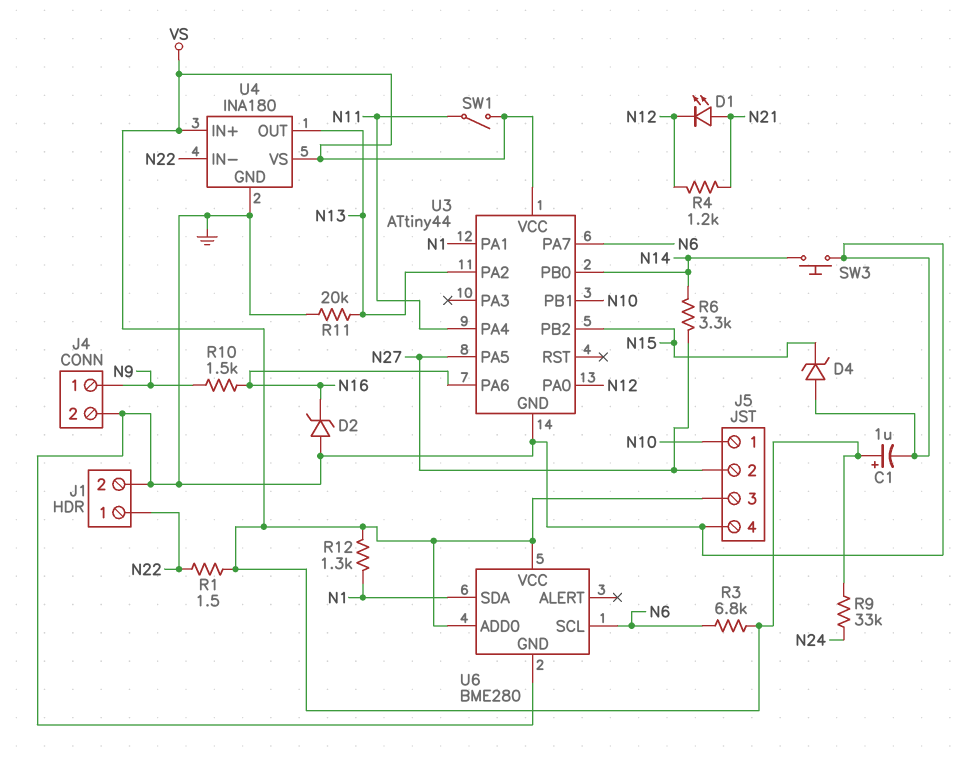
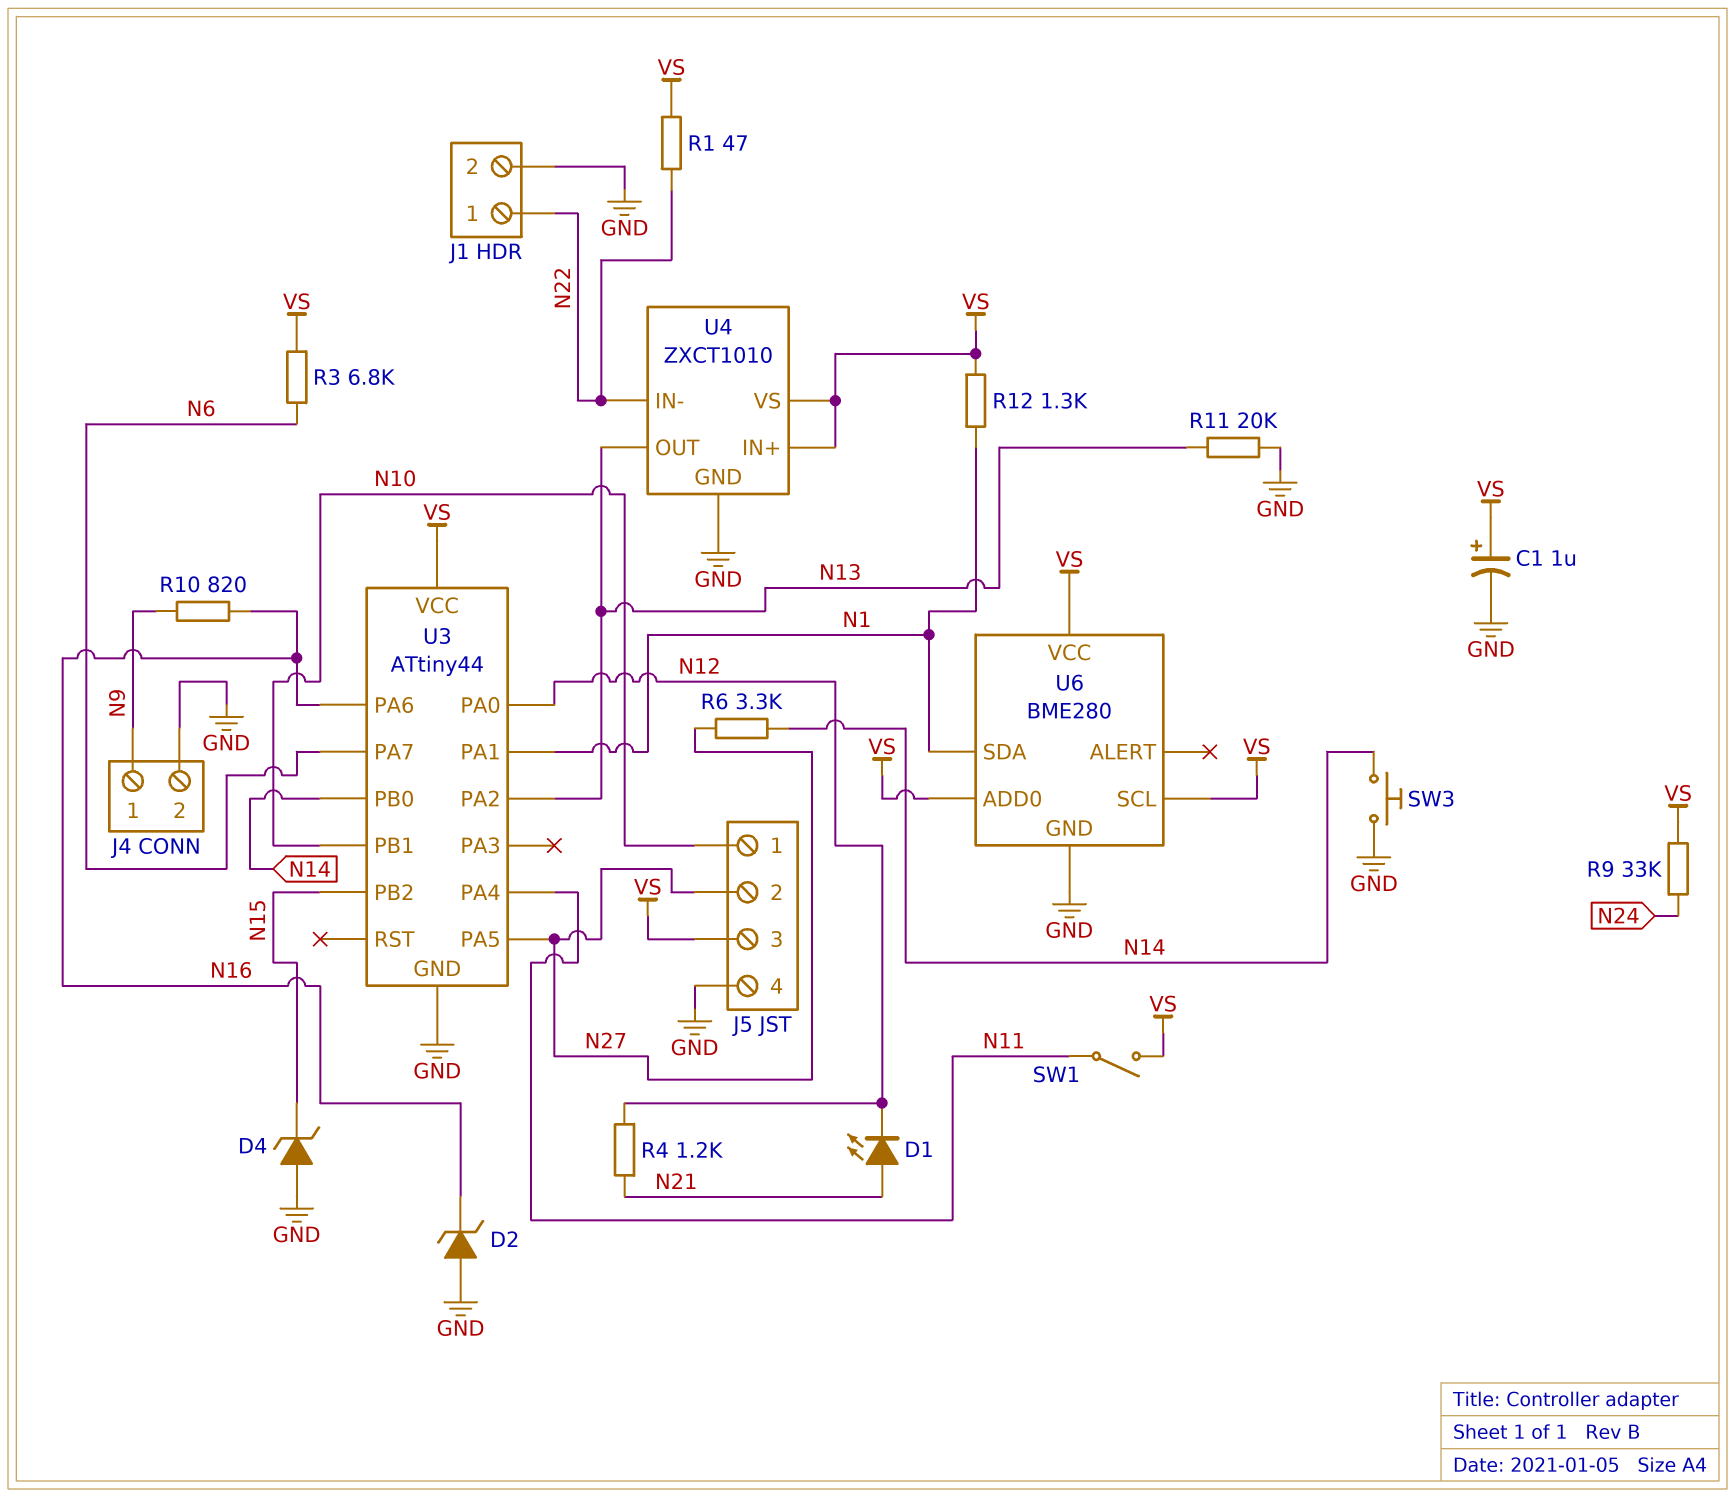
R1: 1.5 (N22, VS) -> 47 (N22, VS)
R10: 1.5k (N9, N16) -> 820 (N9, N16)
U4: INA180 -> ZXCT1010
U6 pin SCL: N6 -> VS

